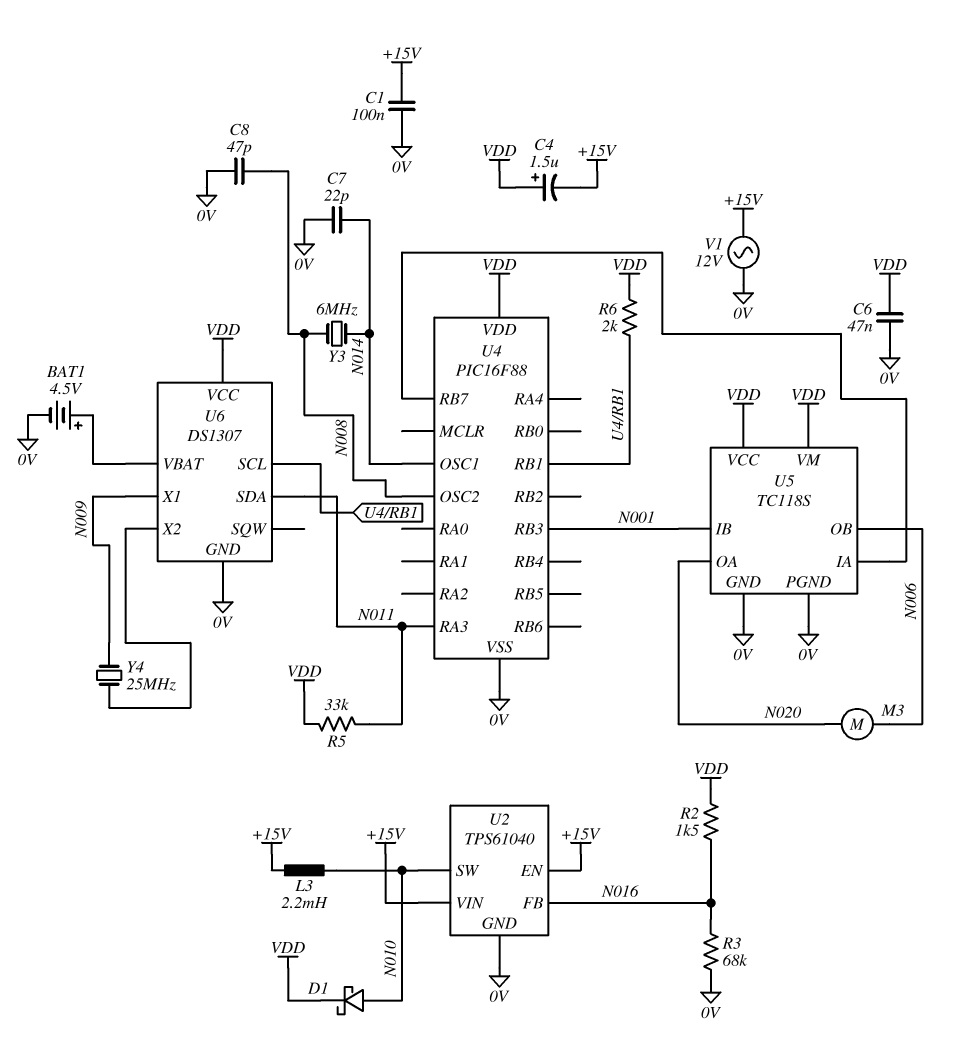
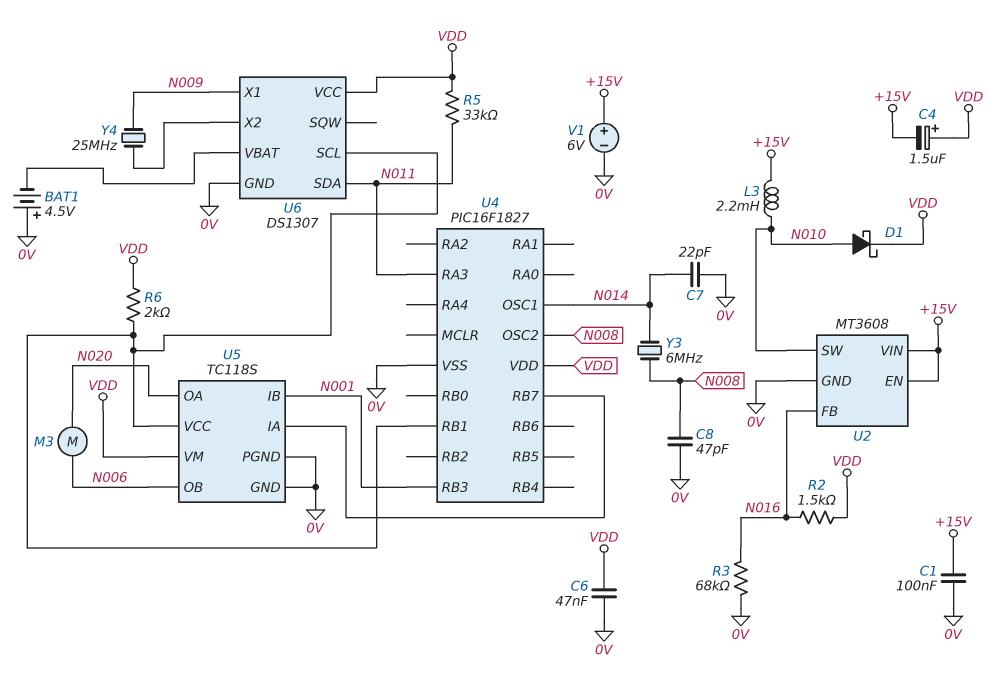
BAT1: 4.5V (plus U6/VBAT, minus 0V) -> 4.5V (plus 0V, minus U6/VBAT)
U2: TPS61040 -> MT3608
U4: PIC16F88 -> PIC16F1827
U5 pin VCC: VDD -> U4/RB1
V1: AC 12V (+15V, 0V) -> 6V (plus +15V, minus 0V)

